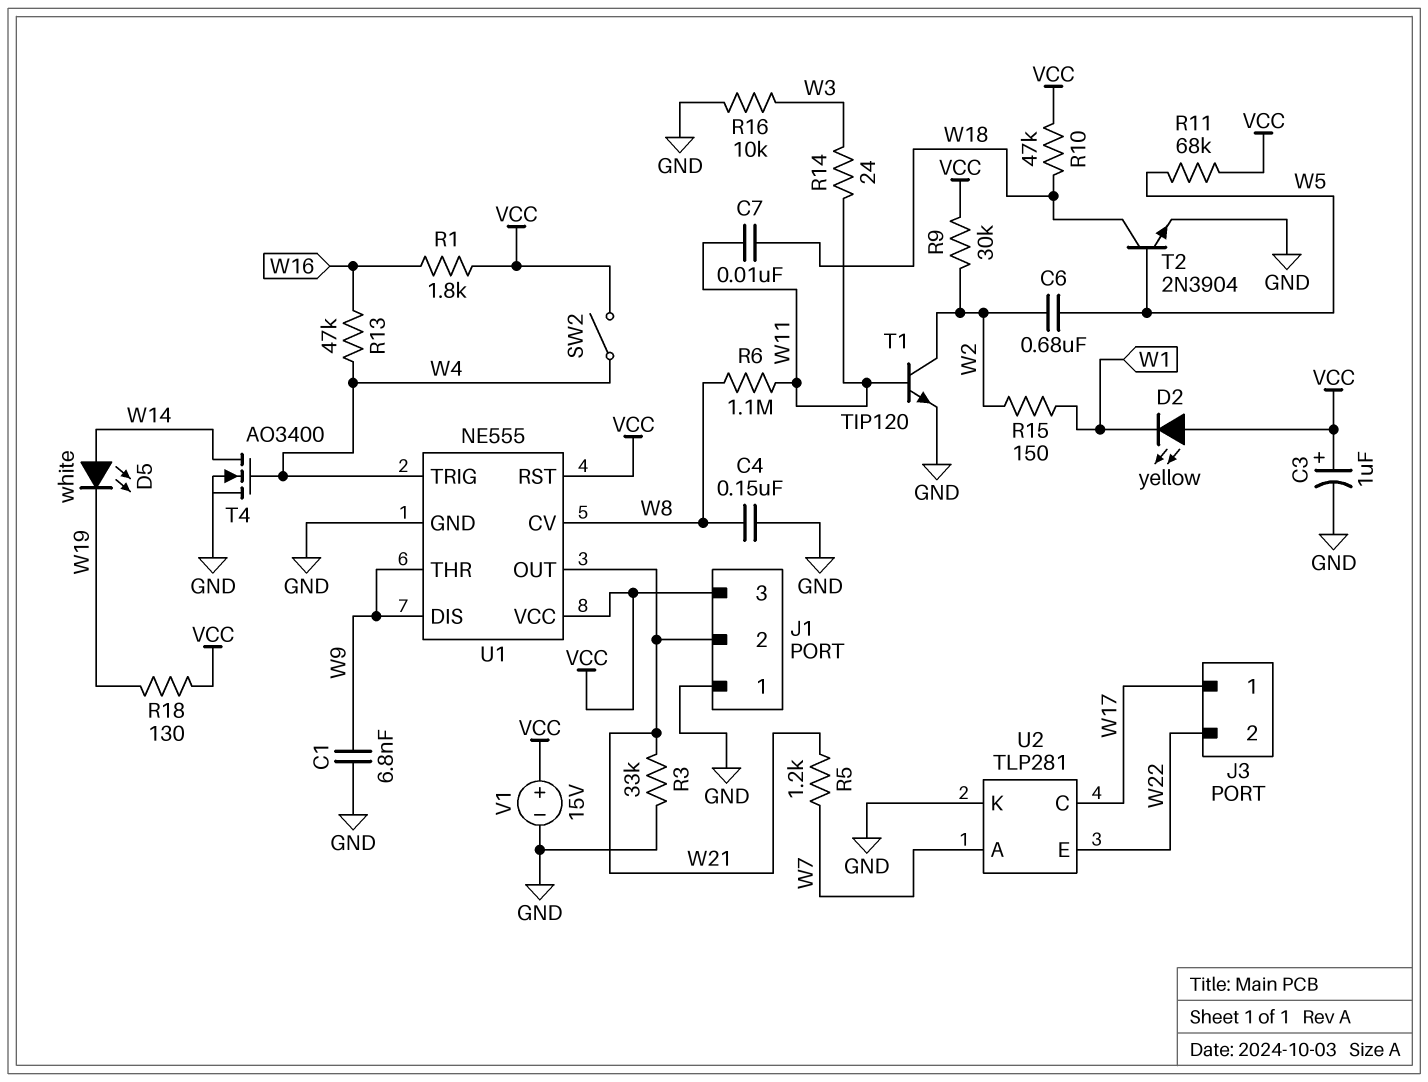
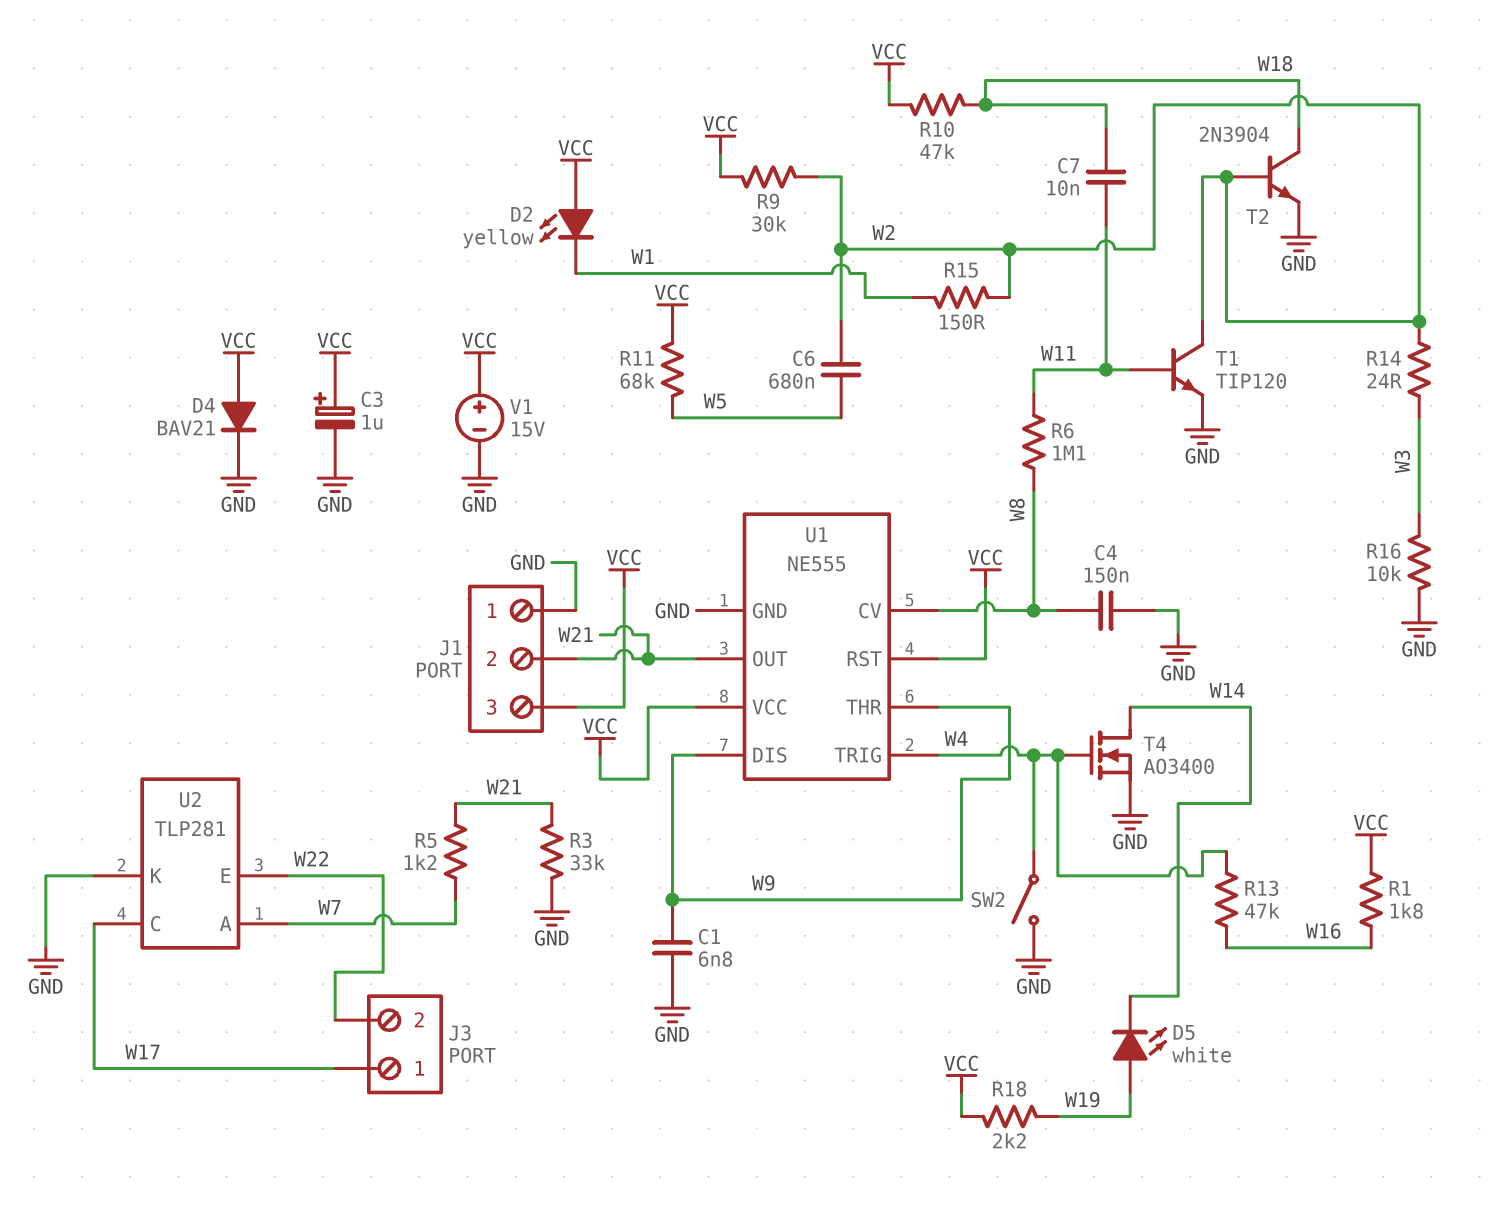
D4: none -> diode BAV21 (A VCC, K GND)
D5: LED white (A W14, K W19) -> LED white (A W19, K W14)
R14: 24 (W3, W11) -> 24 (W2, W3)
R18: 130 (VCC, W19) -> 2.2k (VCC, W19)
SW2: switch (VCC, W4) -> switch (GND, W4)
T2: NPN 2N3904 (B W5, C W18, E GND) -> NPN 2N3904 (B W2, C W18, E GND)

